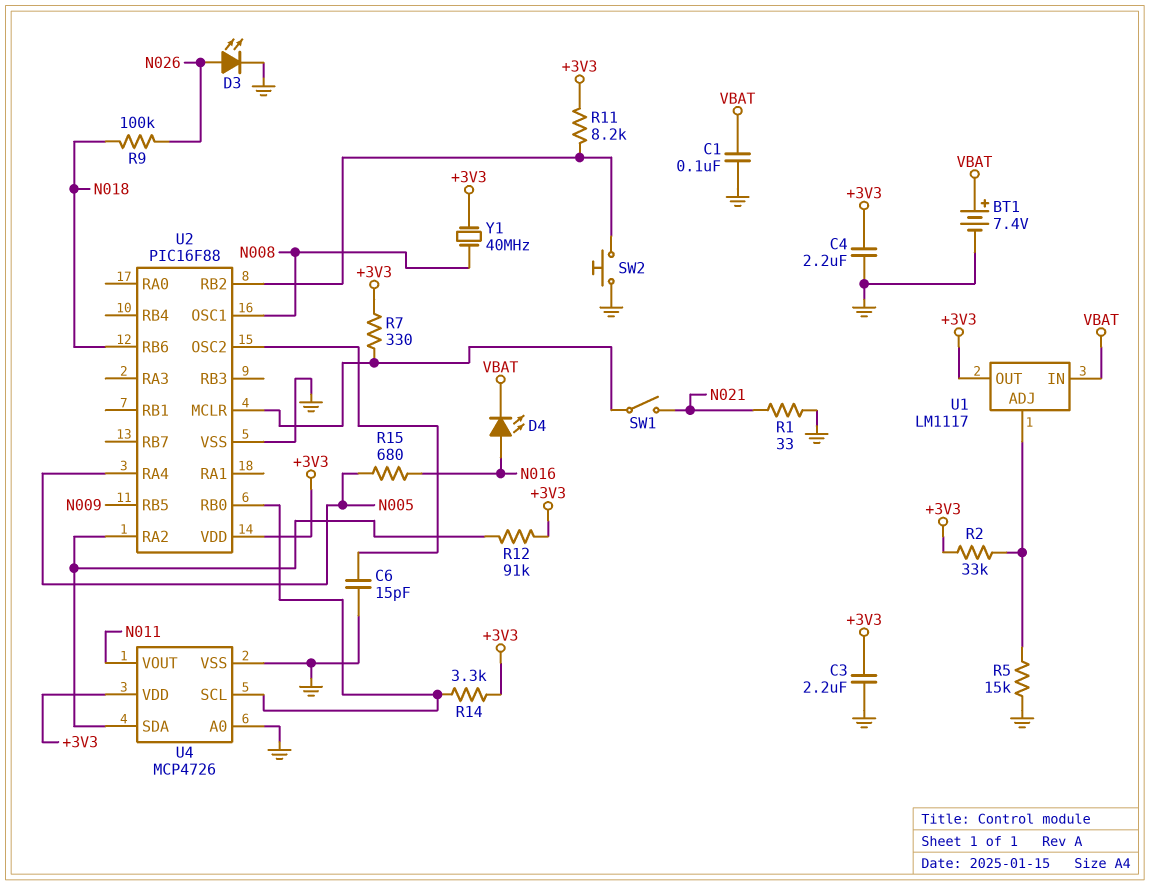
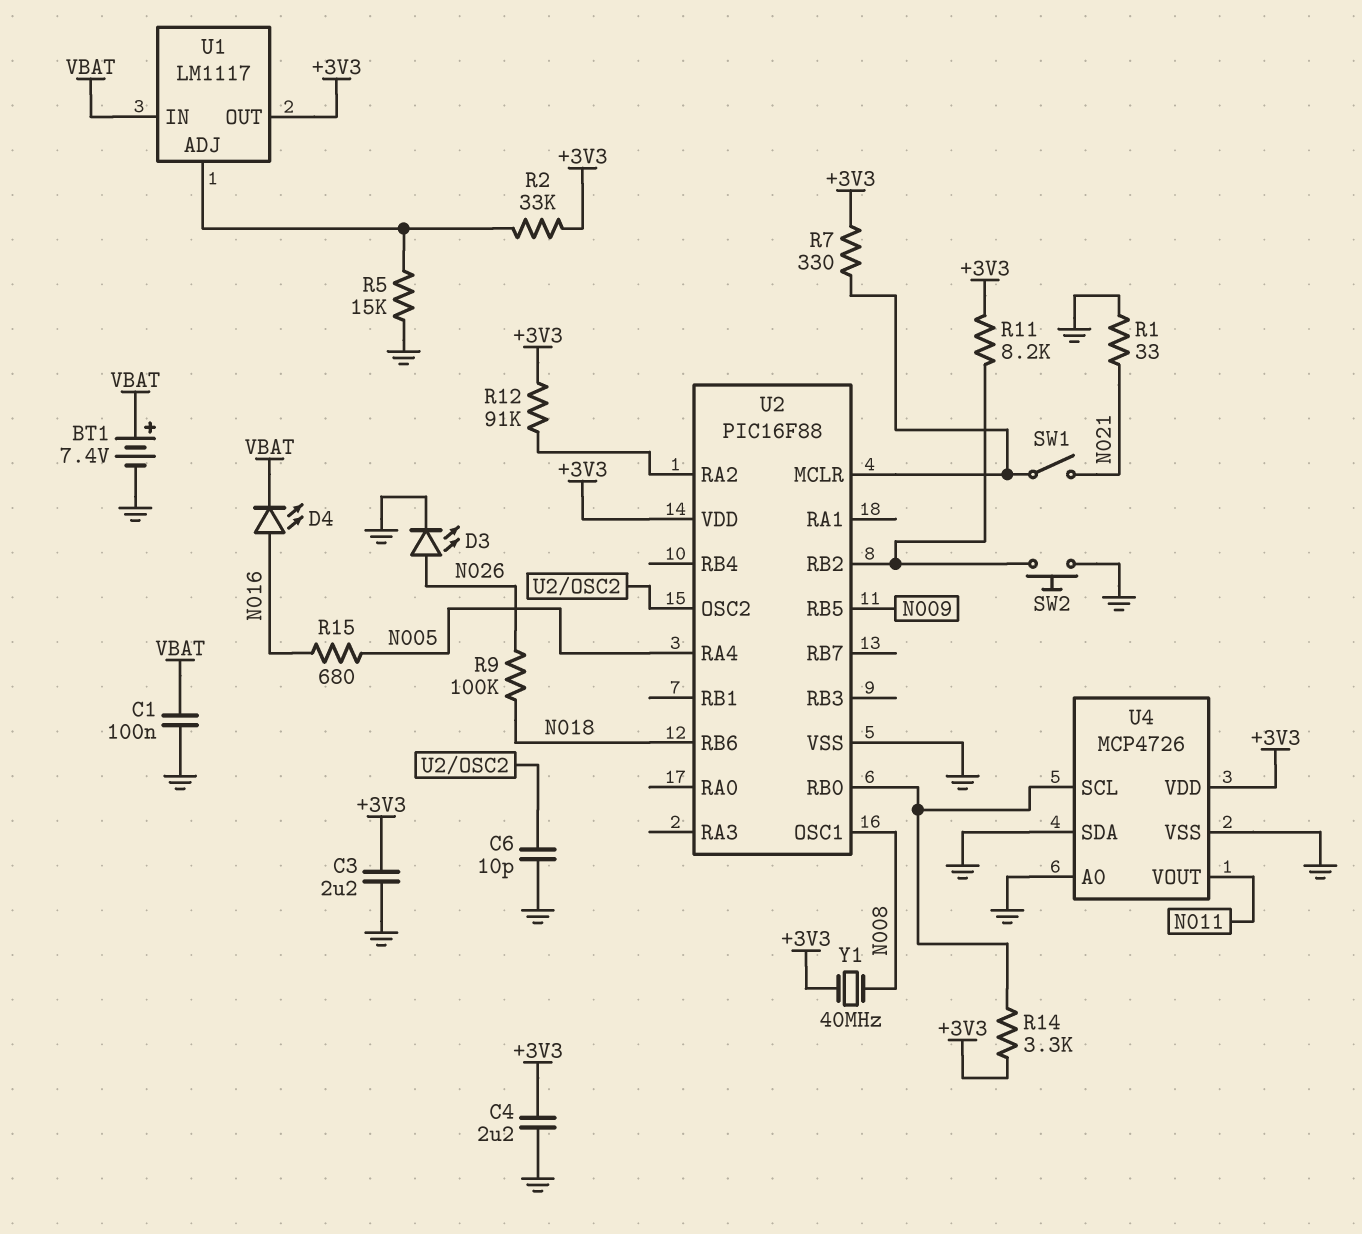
C6: 15pF (GND, U2/OSC2) -> 10pF (GND, U2/OSC2)
U4 pin SDA: U2/RA2 -> GND

